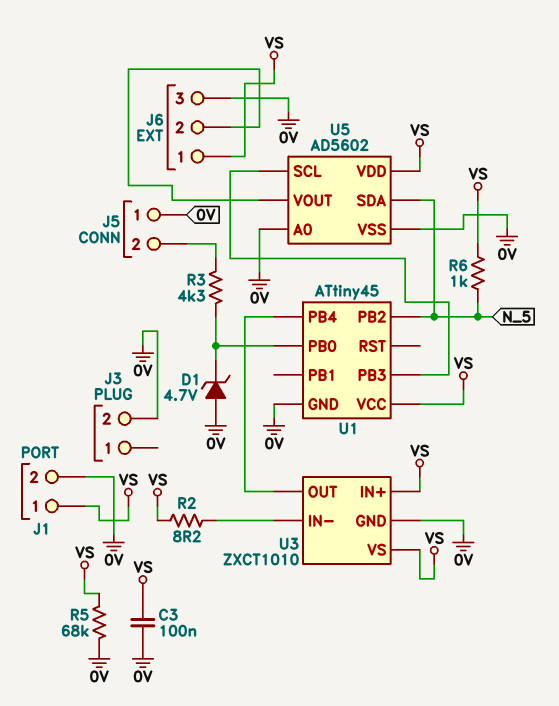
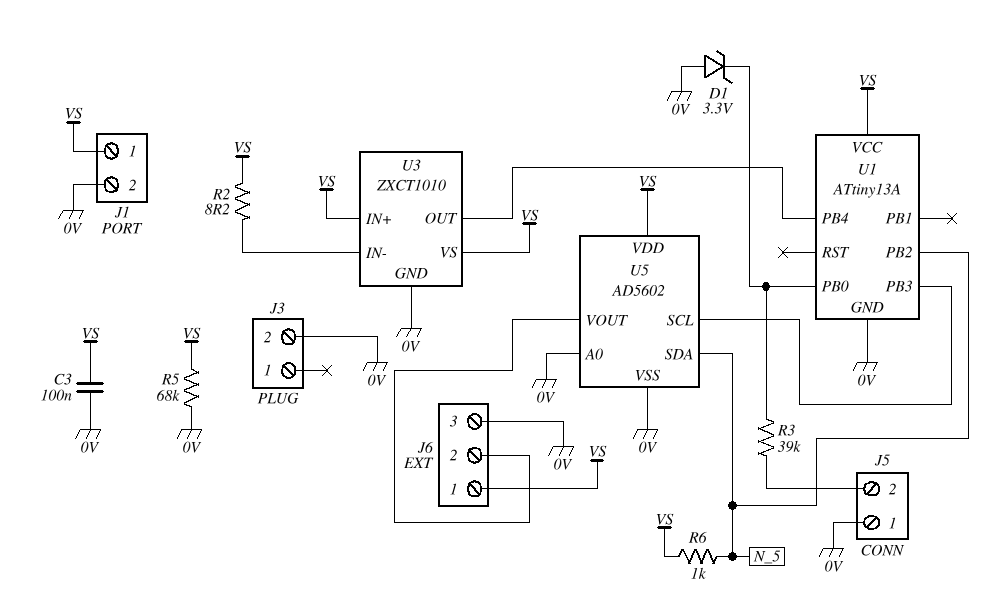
D1: zener 4.7V (A 0V, K U1/PB0) -> zener 3.3V (A 0V, K U1/PB0)
R3: 4.3k (J5/2, U1/PB0) -> 39k (J5/2, U1/PB0)
U1: ATtiny45 -> ATtiny13A

